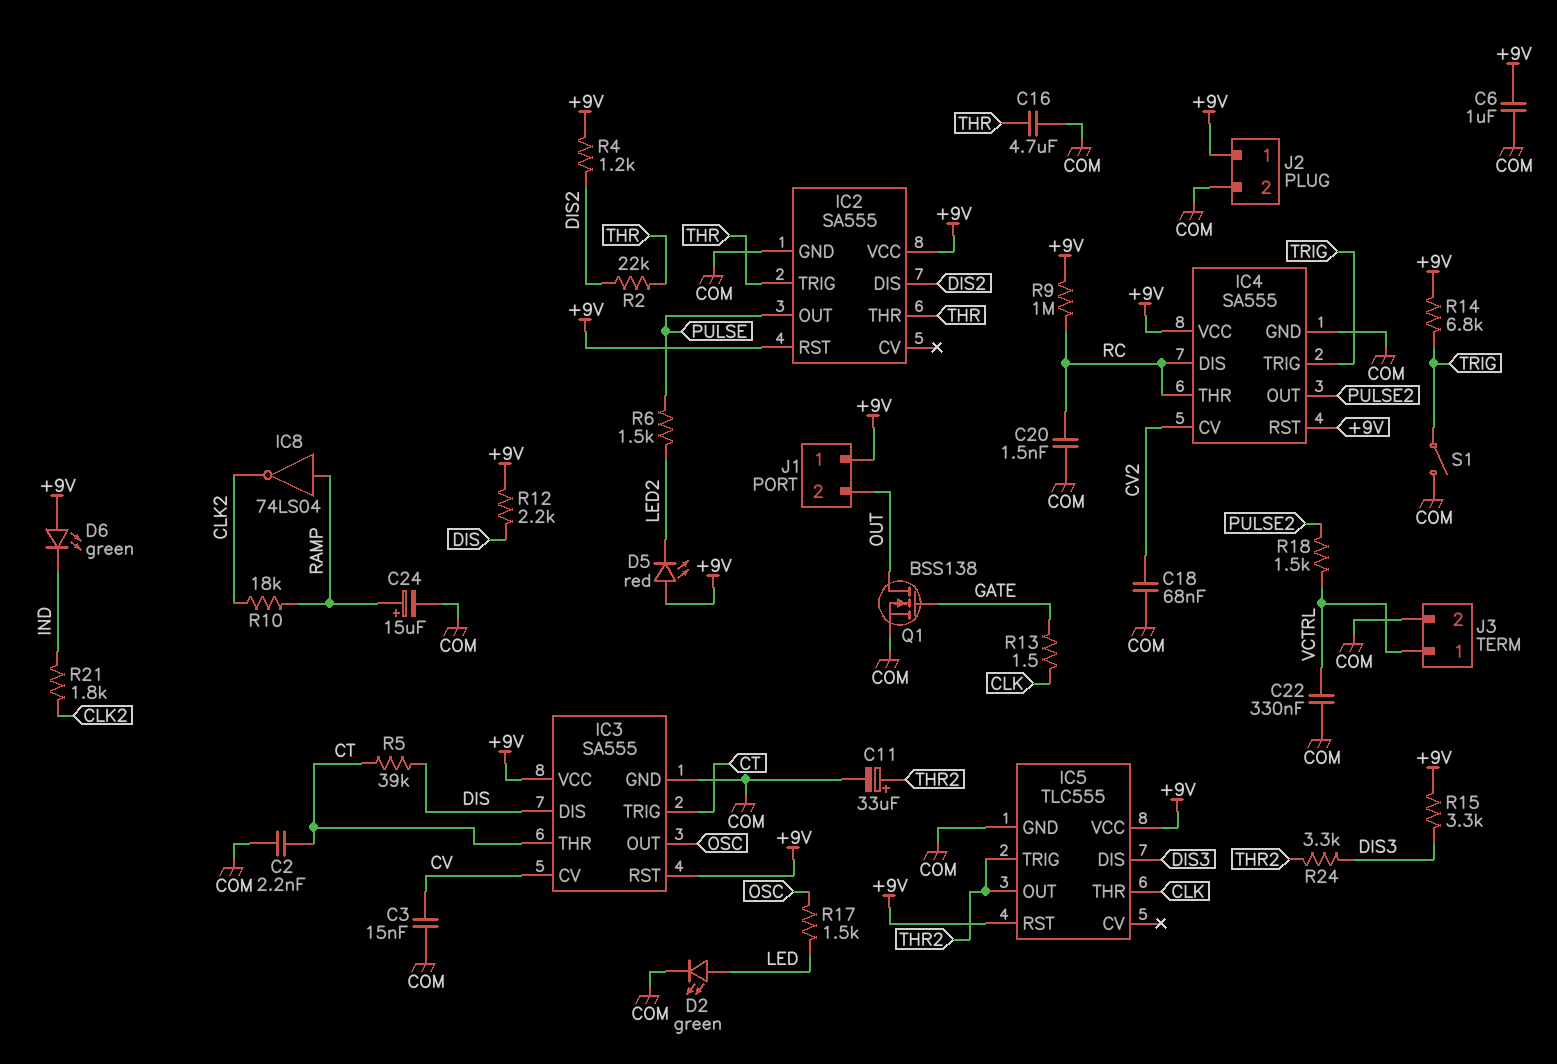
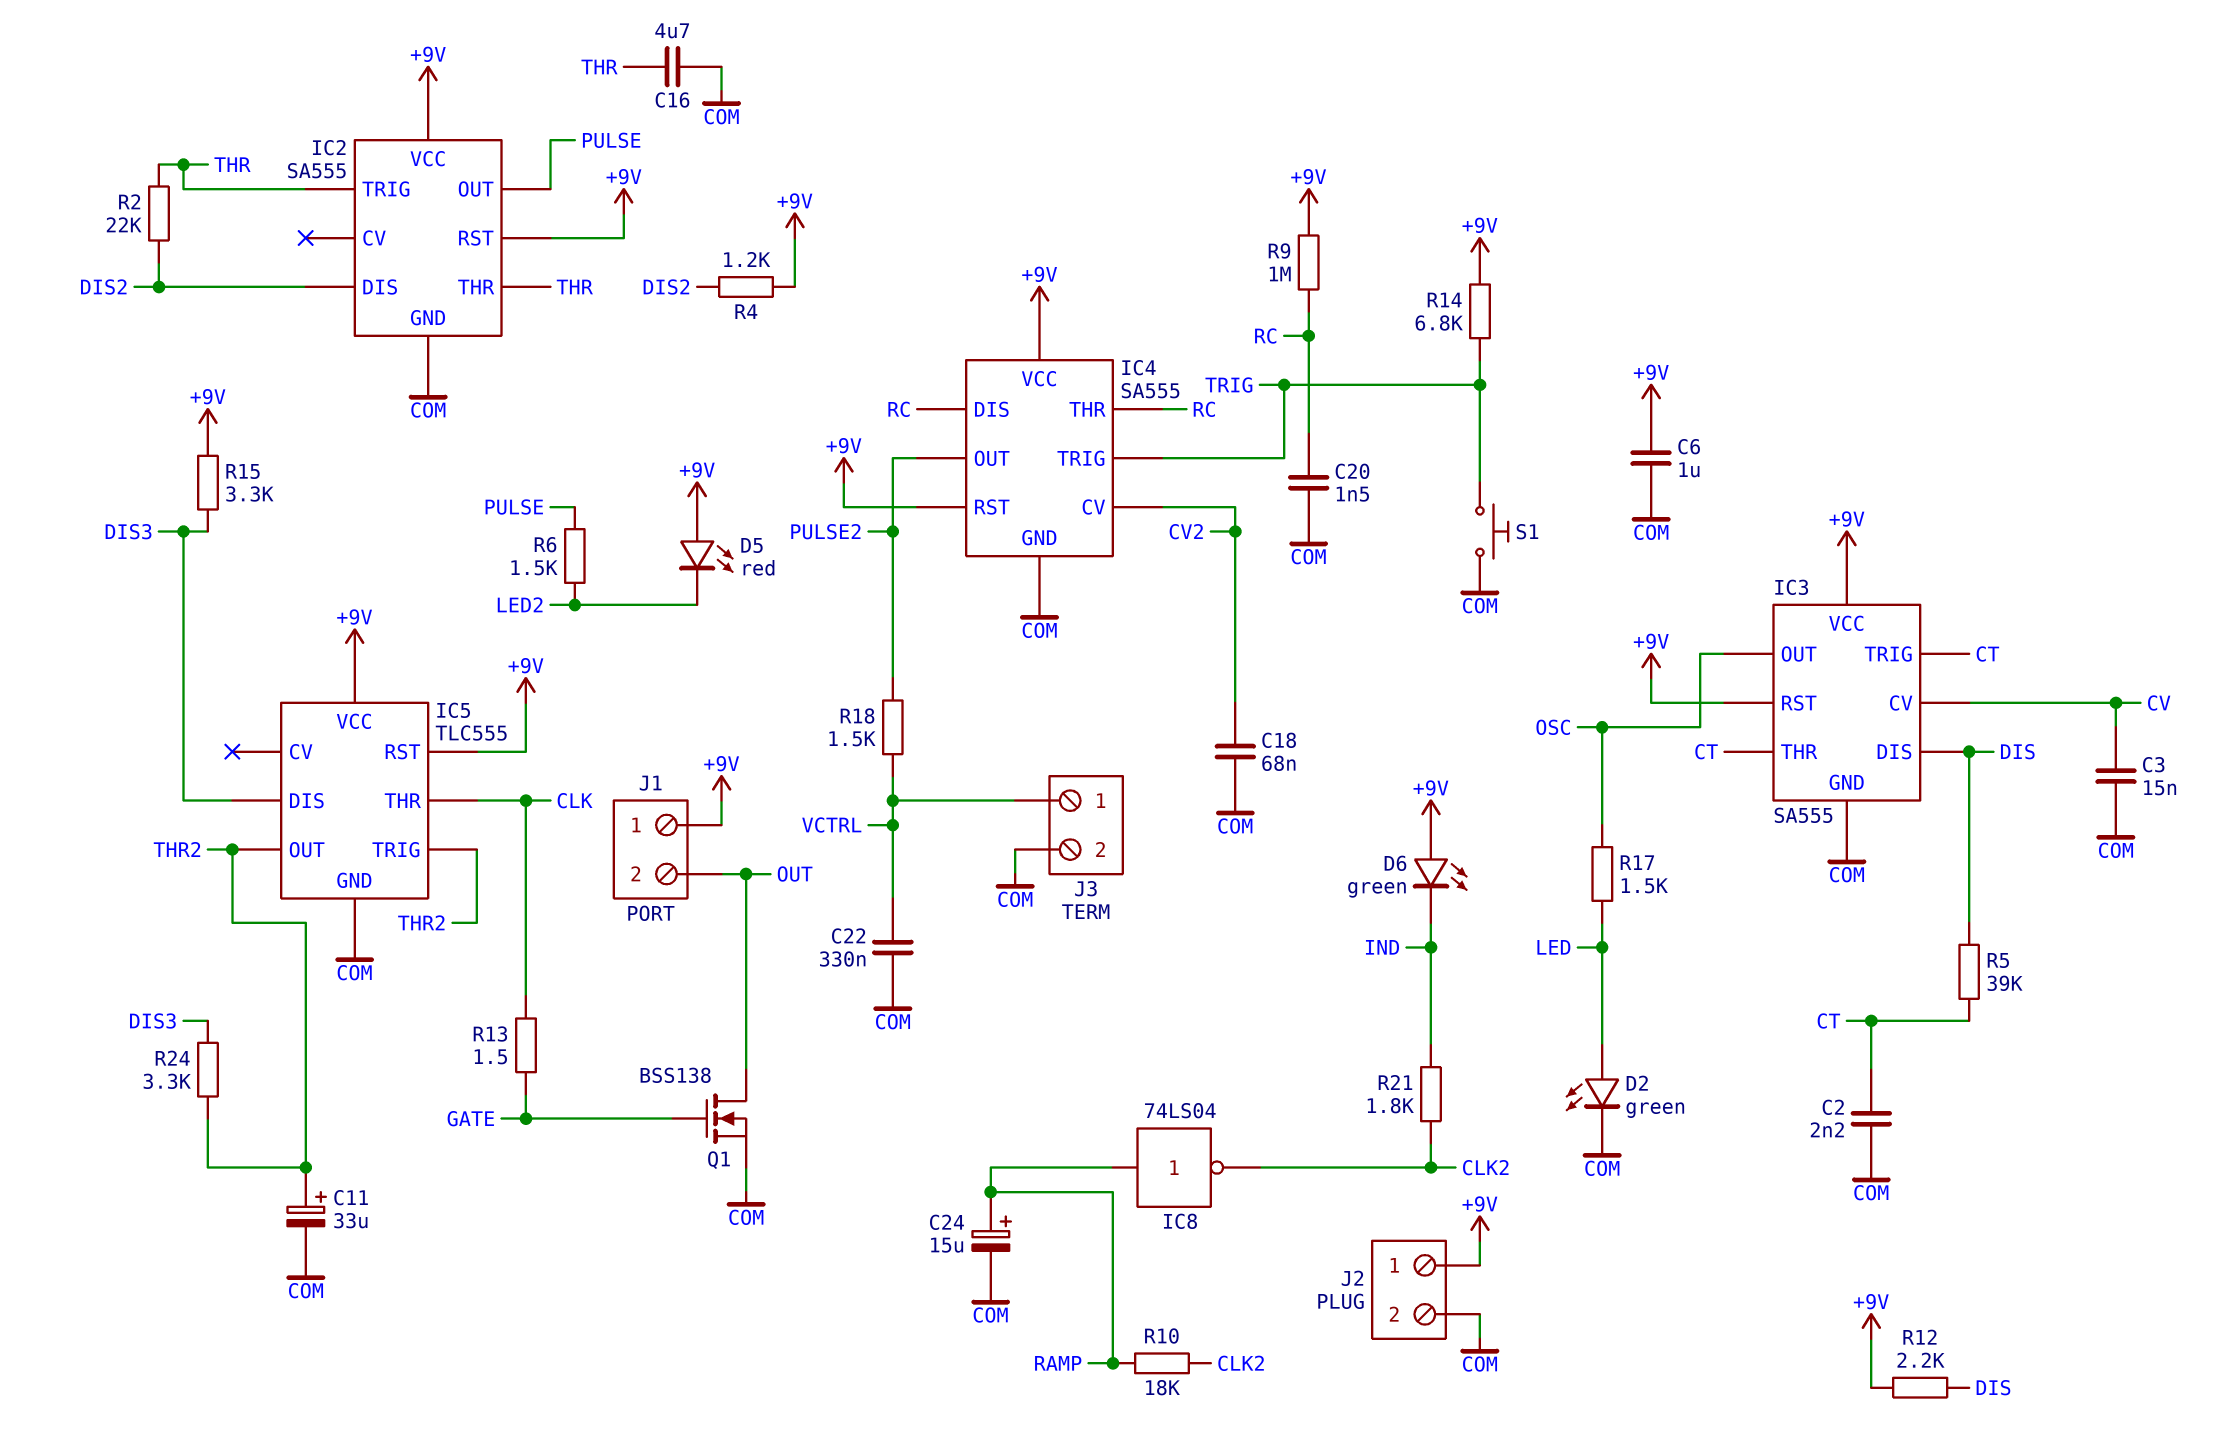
S1: switch (COM, TRIG) -> button (COM, TRIG)

